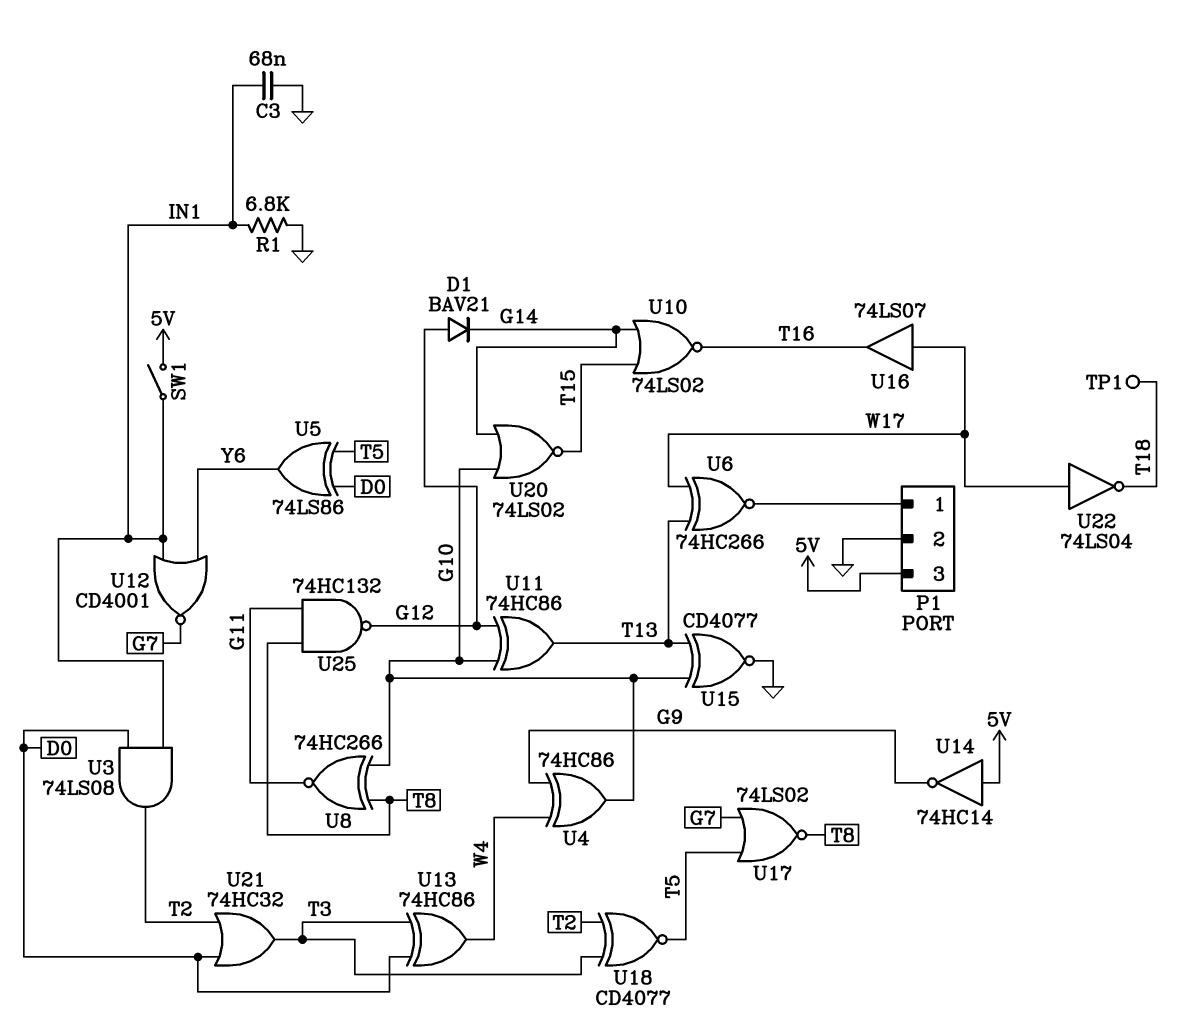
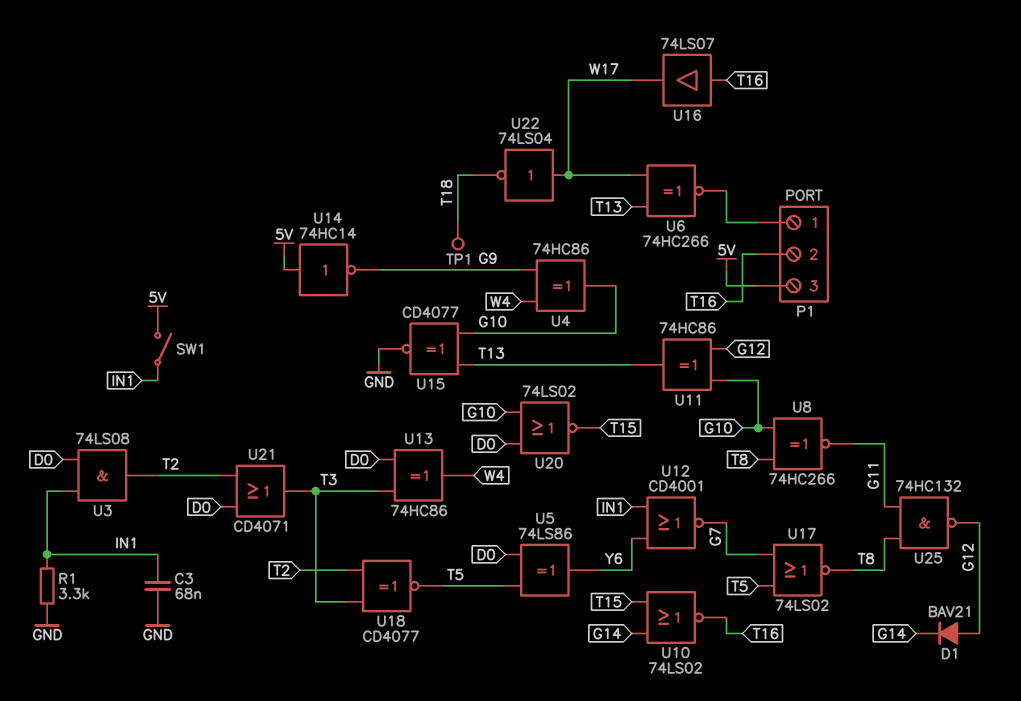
P1 pin 2: GND -> T16
R1: 6.8k (GND, IN1) -> 3.3k (GND, IN1)
U16: buffer 74LS07 (in W17, out T16) -> buffer 74LS07 (in T16, out W17)
U20: NOR 74LS02 (in G10, in G14, out T15) -> NOR 74LS02 (in D0, in G10, out T15)
U21: OR 74HC32 (in D0, in T2, out T3) -> OR CD4071 (in D0, in T2, out T3)

